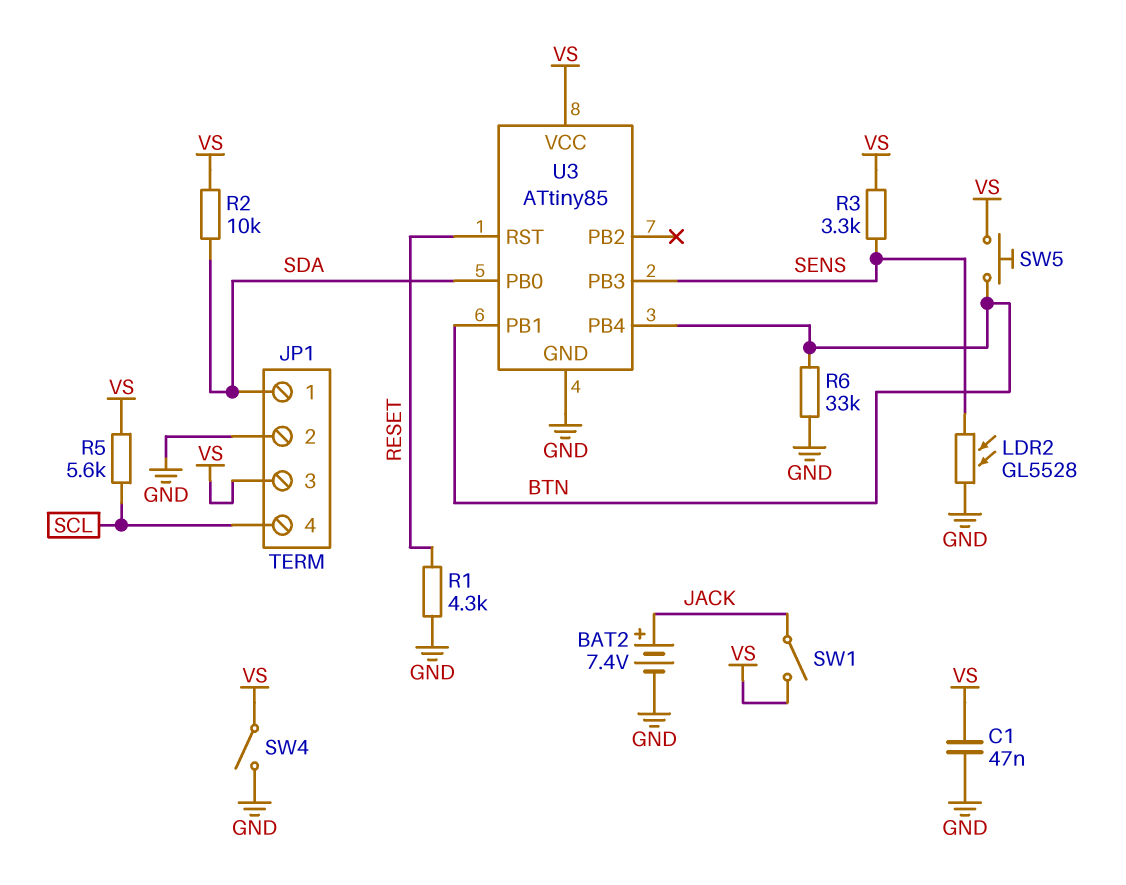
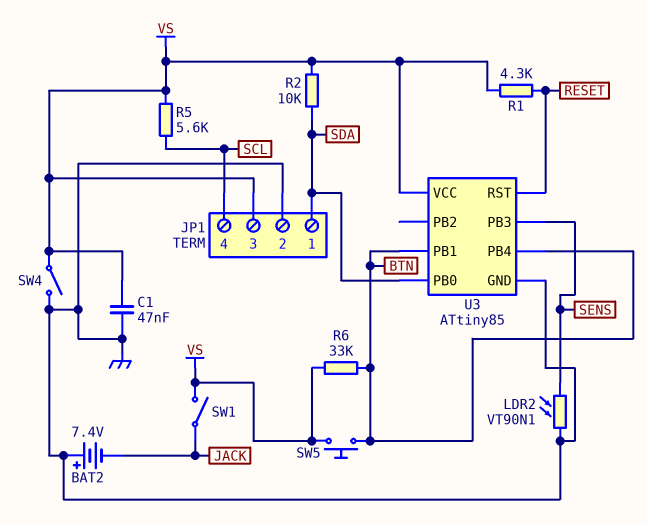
BAT2: 7.4V (plus JACK, minus GND) -> 7.4V (plus GND, minus JACK)
LDR2: GL5528 (GND, SENS) -> VT90N1 (GND, SENS)
R1: 4.3k (GND, RESET) -> 4.3k (RESET, VS)
R3: 3.3k (SENS, VS) -> none
R6: 33k (BTN, GND) -> 33k (BTN, VS)

